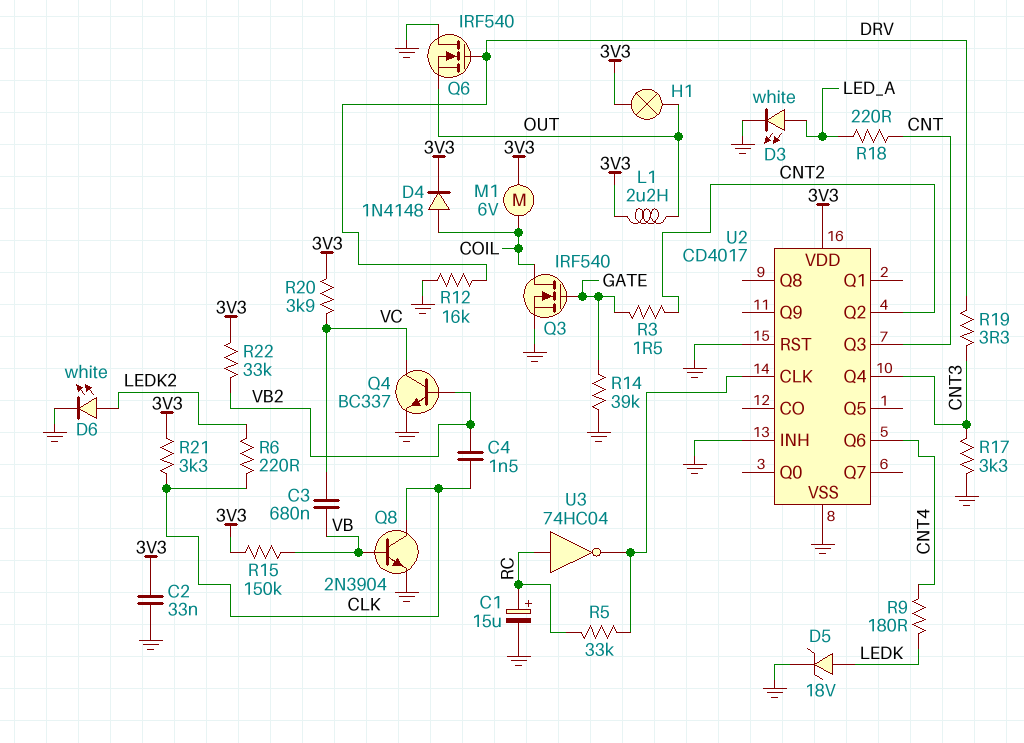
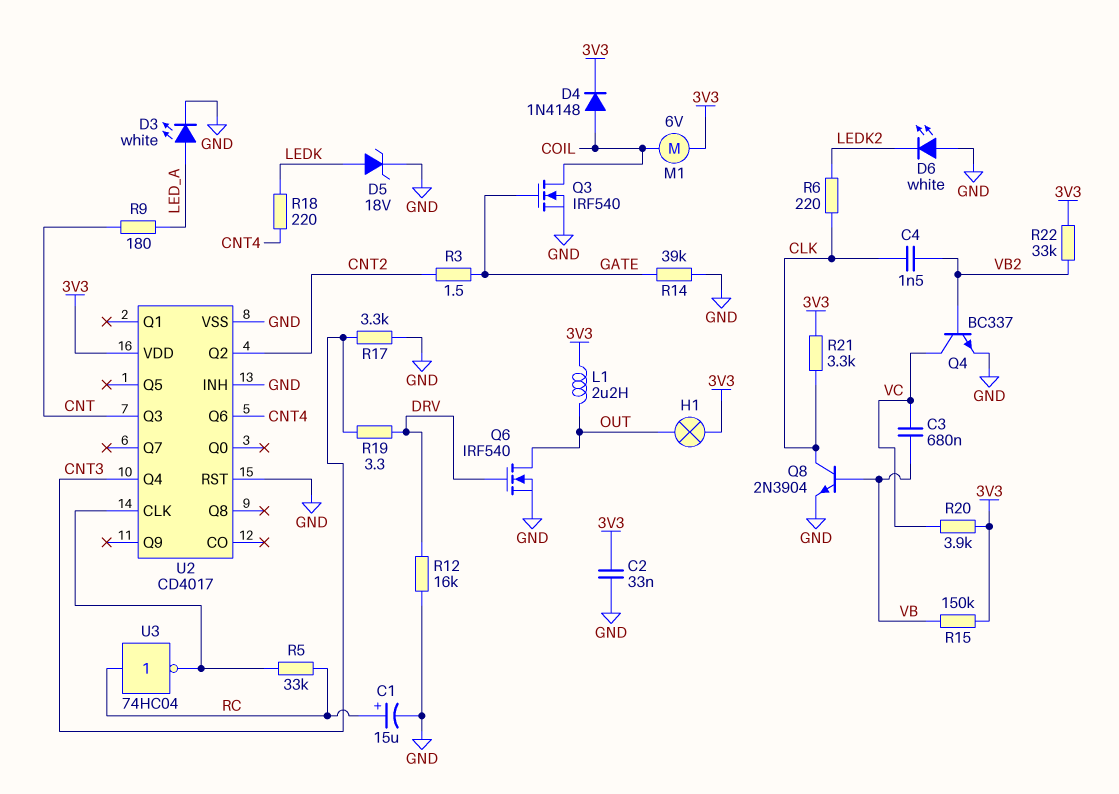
D6: LED white (A LEDK2, K GND) -> LED white (A GND, K LEDK2)
Q6: NMOS IRF540 (G DRV, D GND, S OUT) -> NMOS IRF540 (G DRV, D OUT, S GND)
R9: 180 (CNT4, LEDK) -> 180 (CNT, LED_A)
R18: 220 (CNT, LED_A) -> 220 (CNT4, LEDK)

